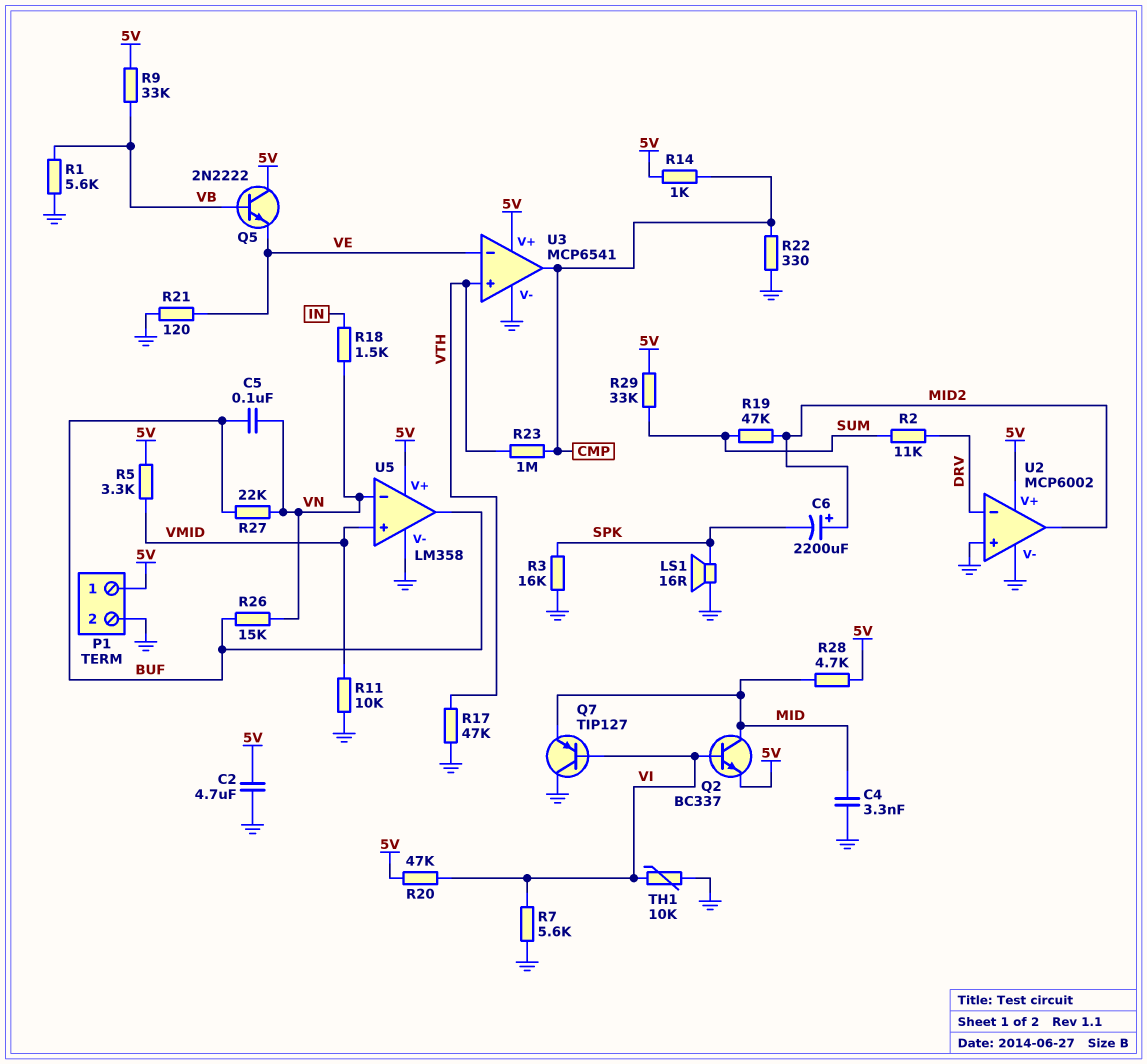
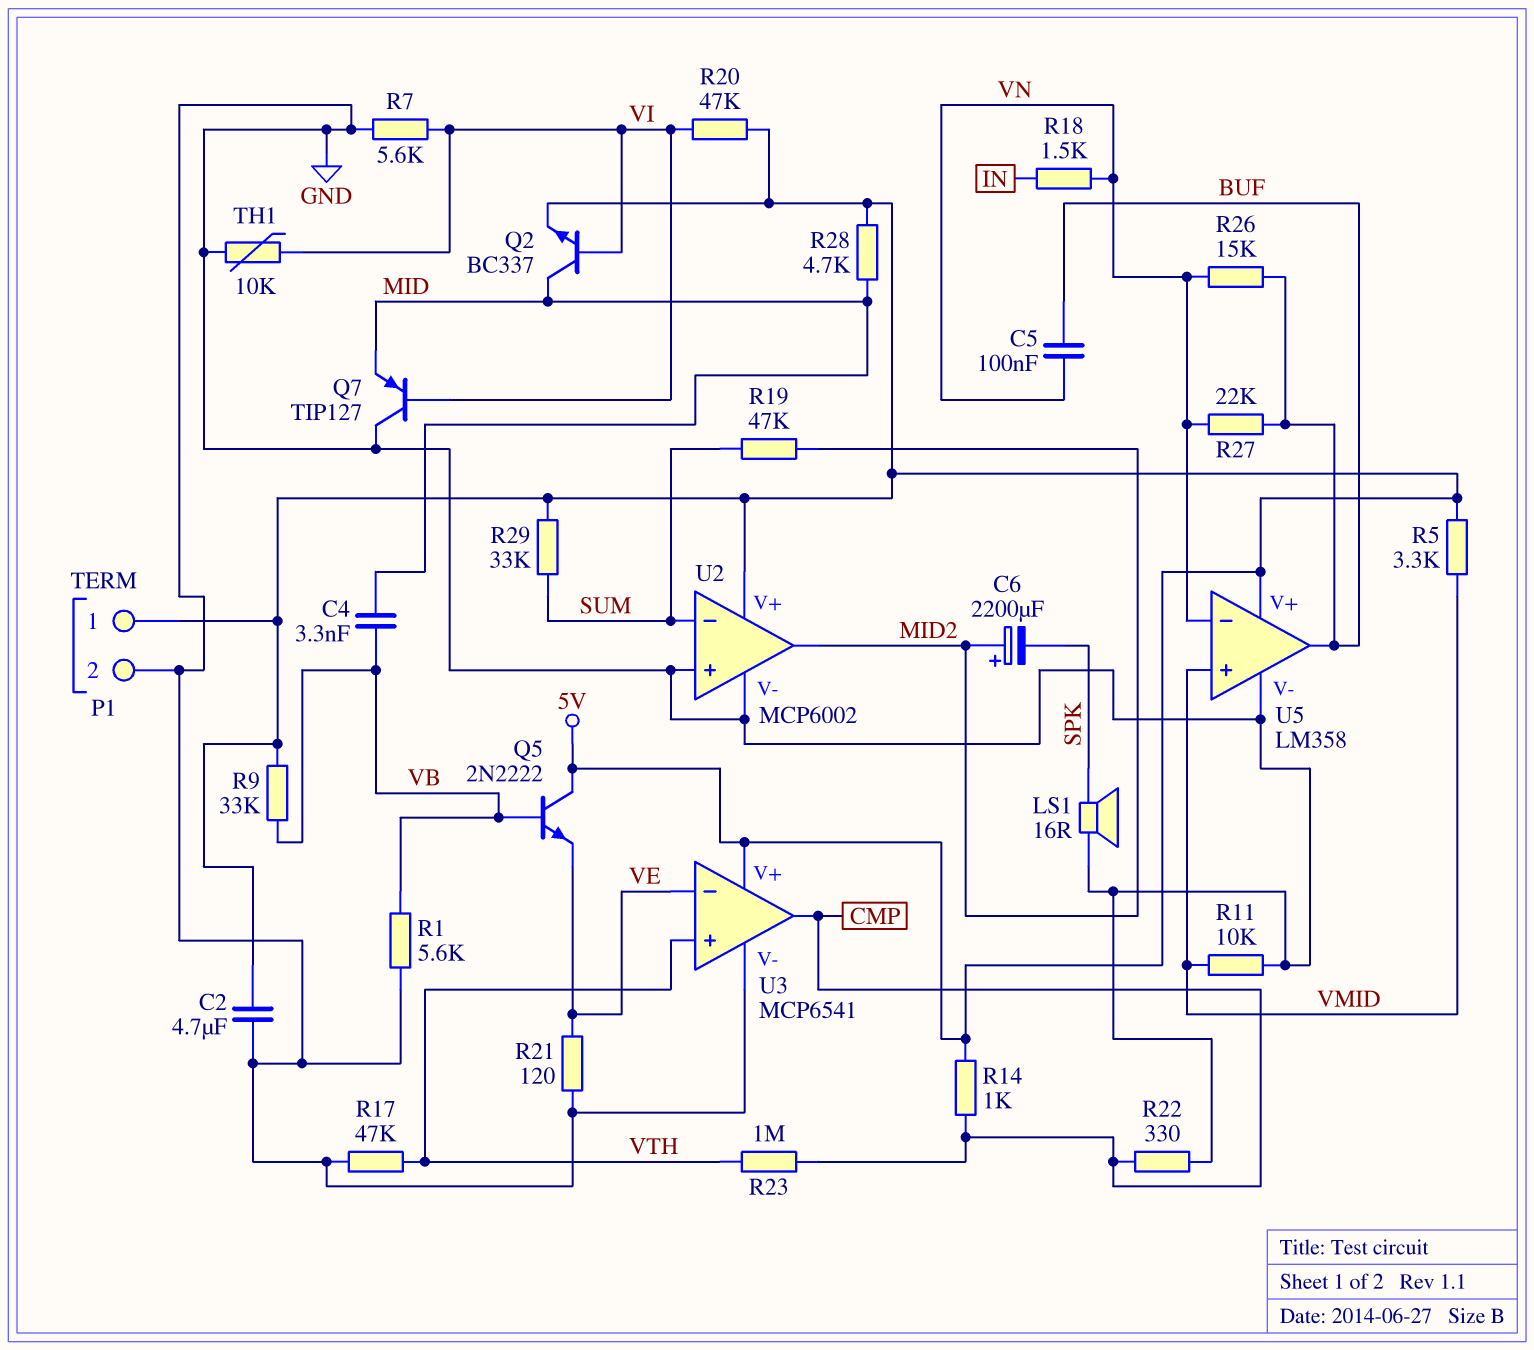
C4: 3.3nF (GND, MID) -> 3.3nF (MID, VB)
R2: 11k (DRV, SUM) -> none
R3: 16k (GND, SPK) -> none
U2 pin in-: DRV -> SUM

